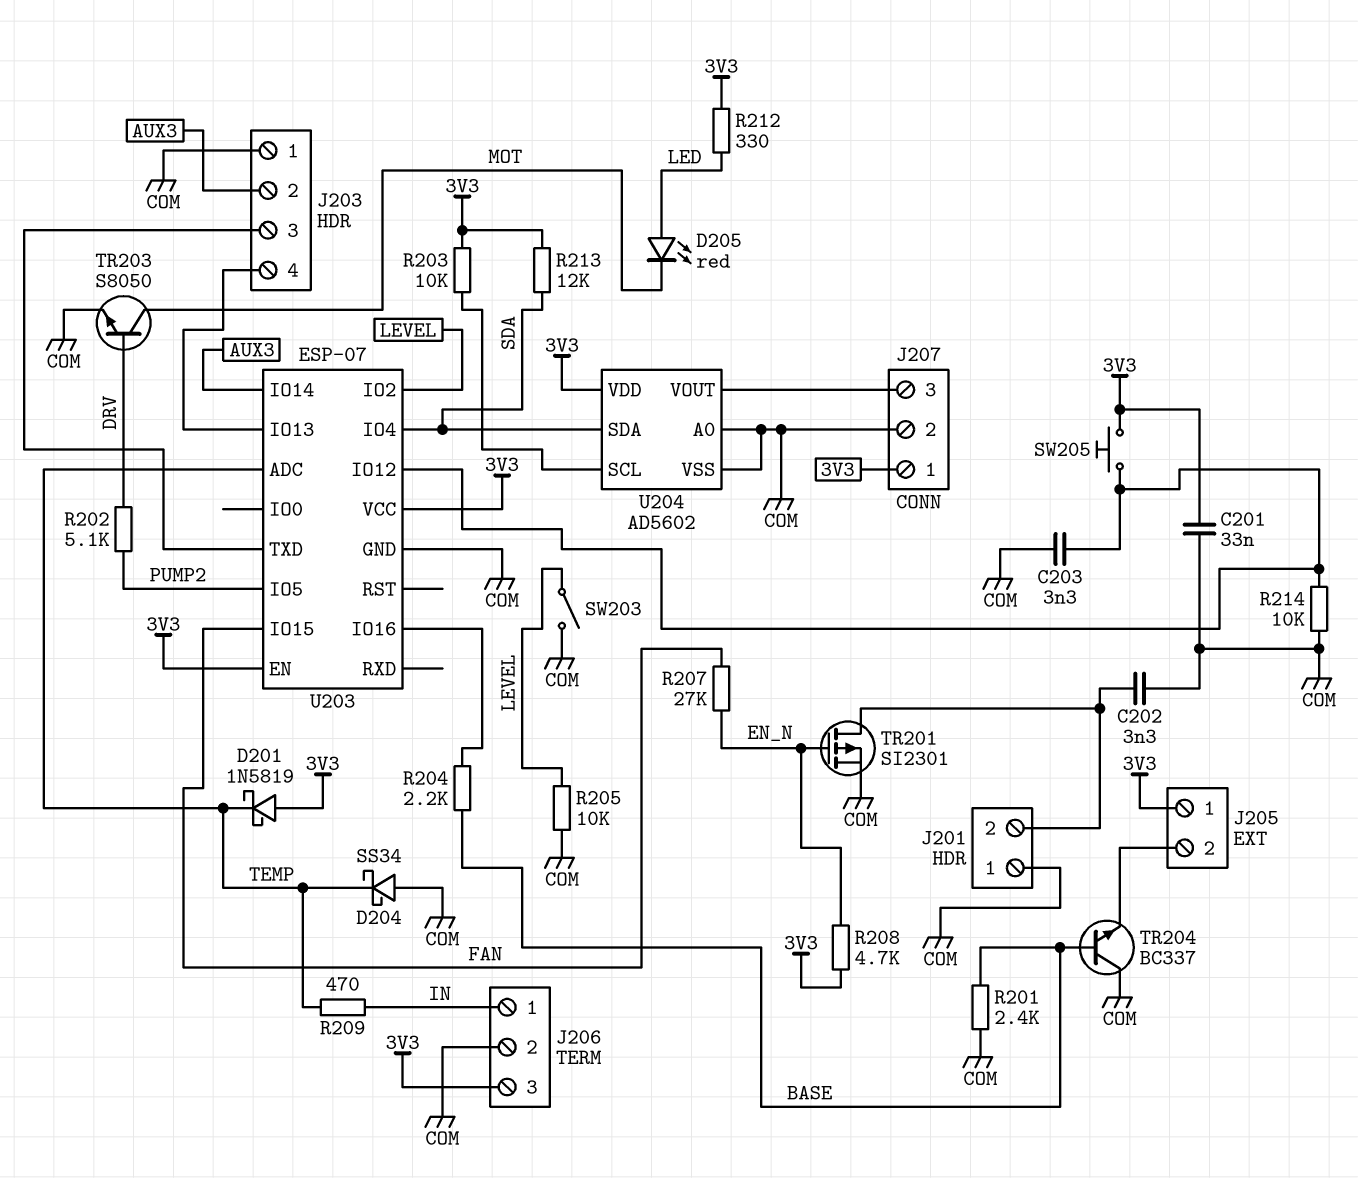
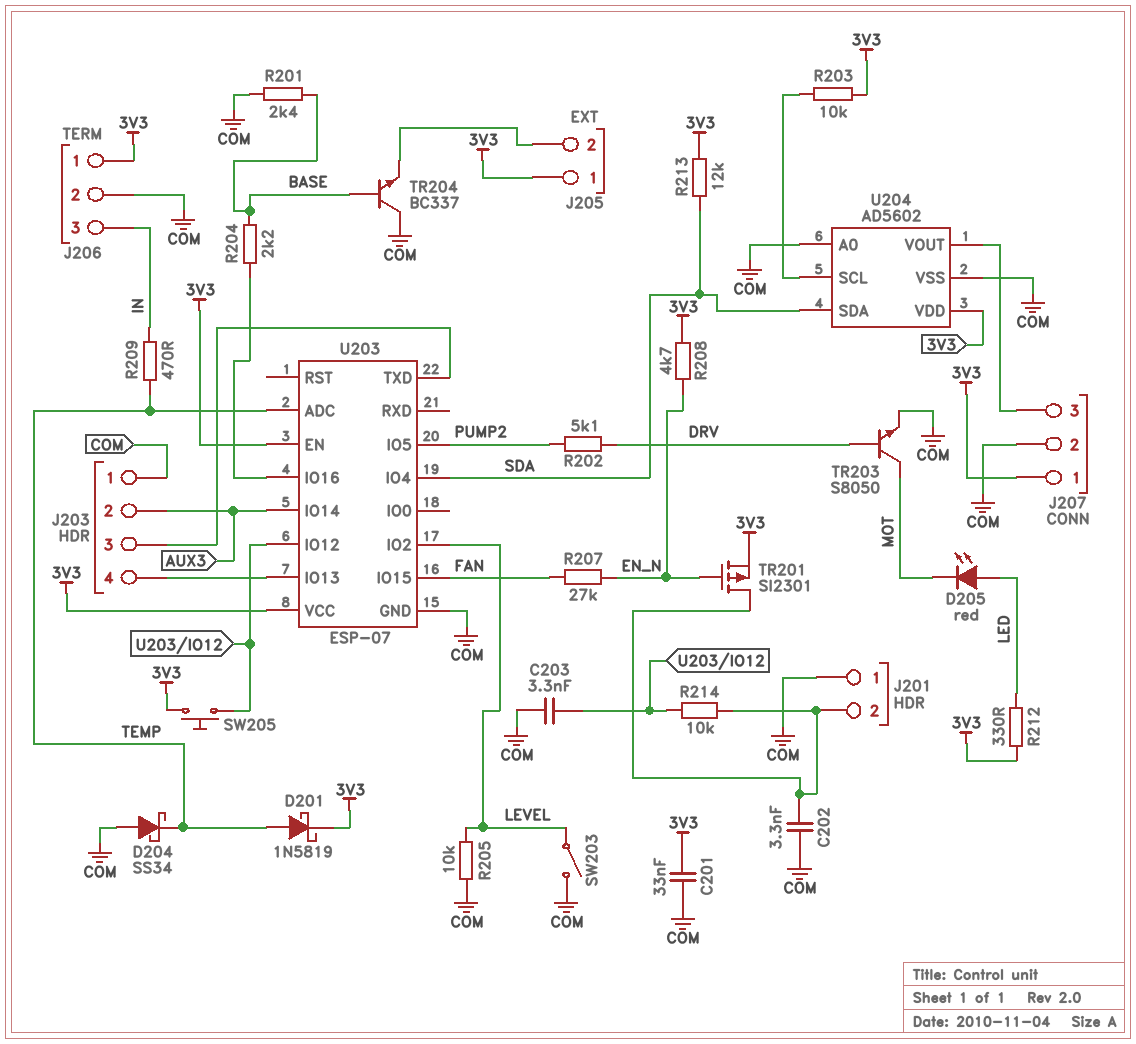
D201: schottky 1N5819 (A 3V3, K TEMP) -> schottky 1N5819 (A TEMP, K 3V3)
J206 pin 1: IN -> 3V3
J206 pin 3: 3V3 -> IN
R214: 10k (COM, U203/IO12) -> 10k (J201/2, U203/IO12)
TR201: PMOS SI2301 (G EN_N, D J201/2, S COM) -> PMOS SI2301 (G EN_N, D J201/2, S 3V3)

